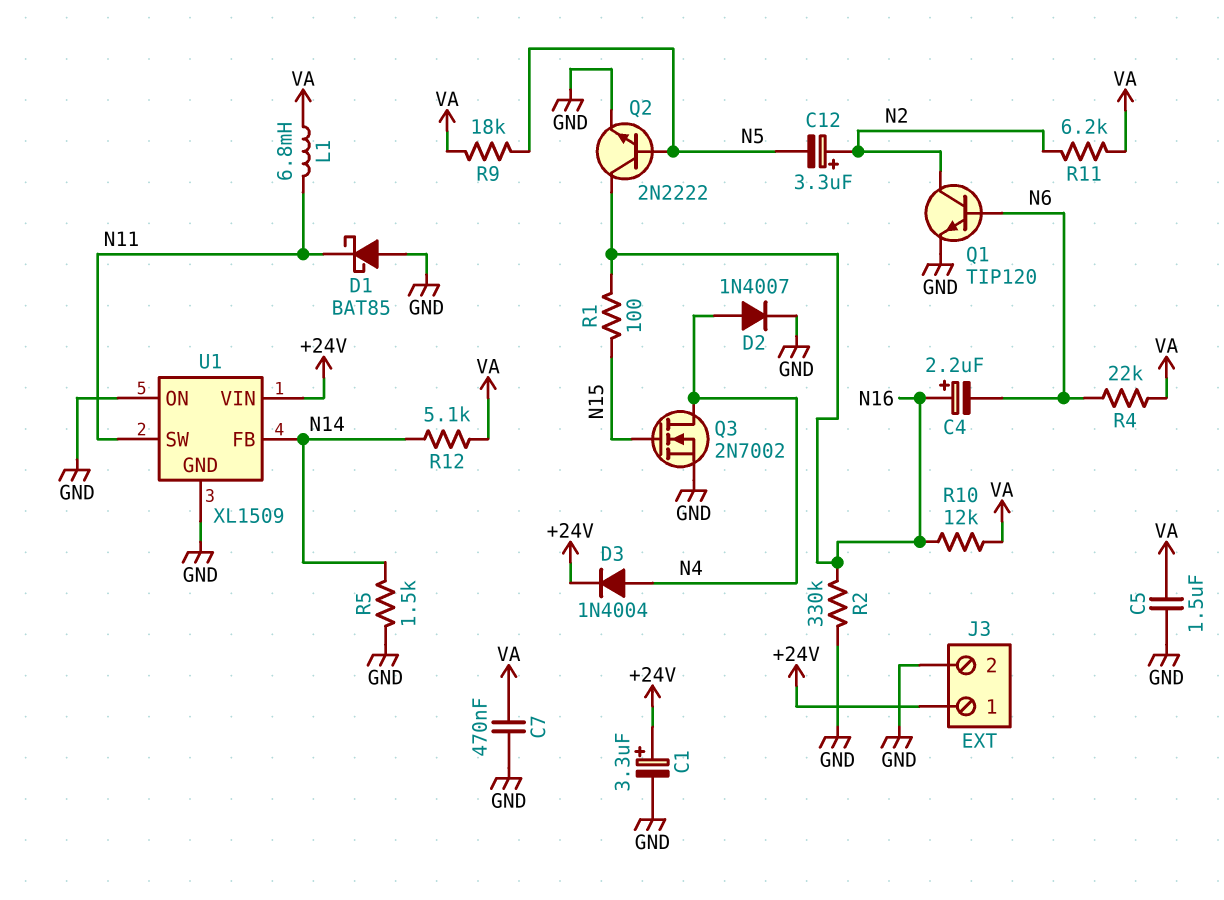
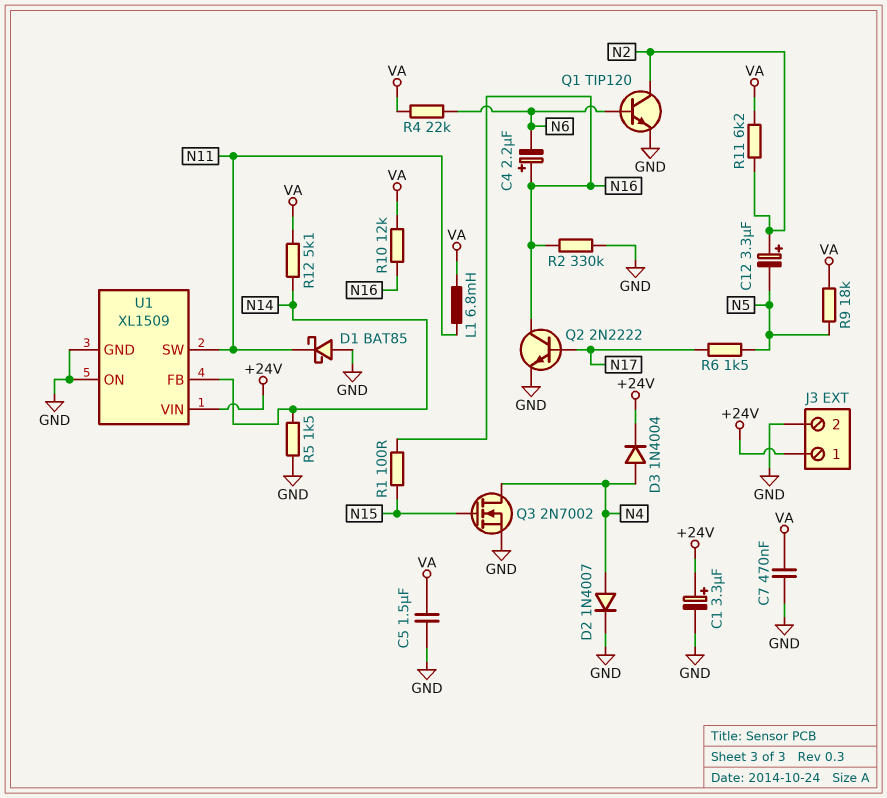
Q2: NPN 2N2222 (B N5, C N16, E GND) -> NPN 2N2222 (B N17, C N16, E GND)
R6: none -> 1.5k (N5, N17)

